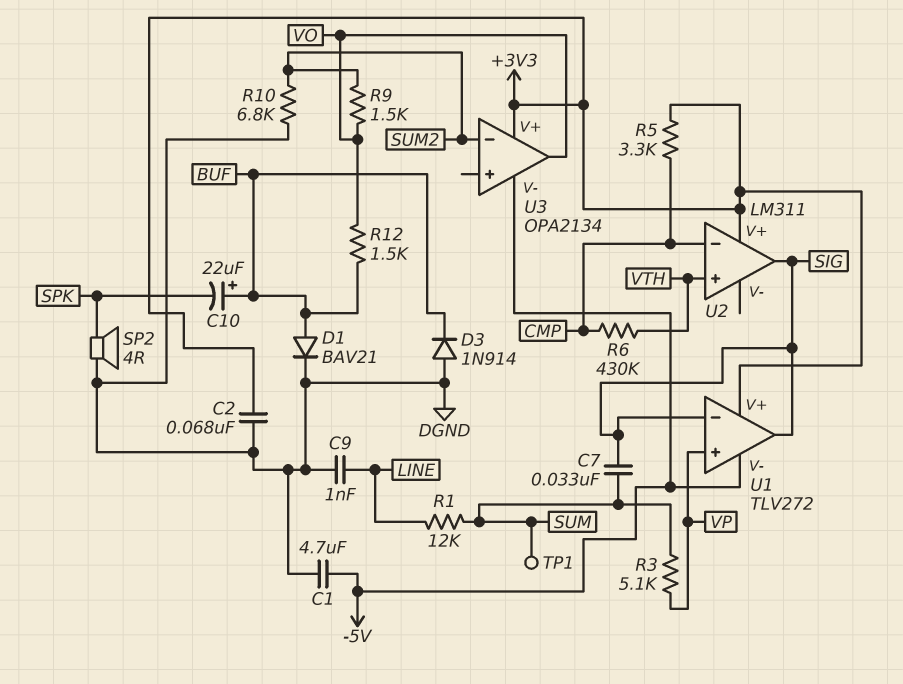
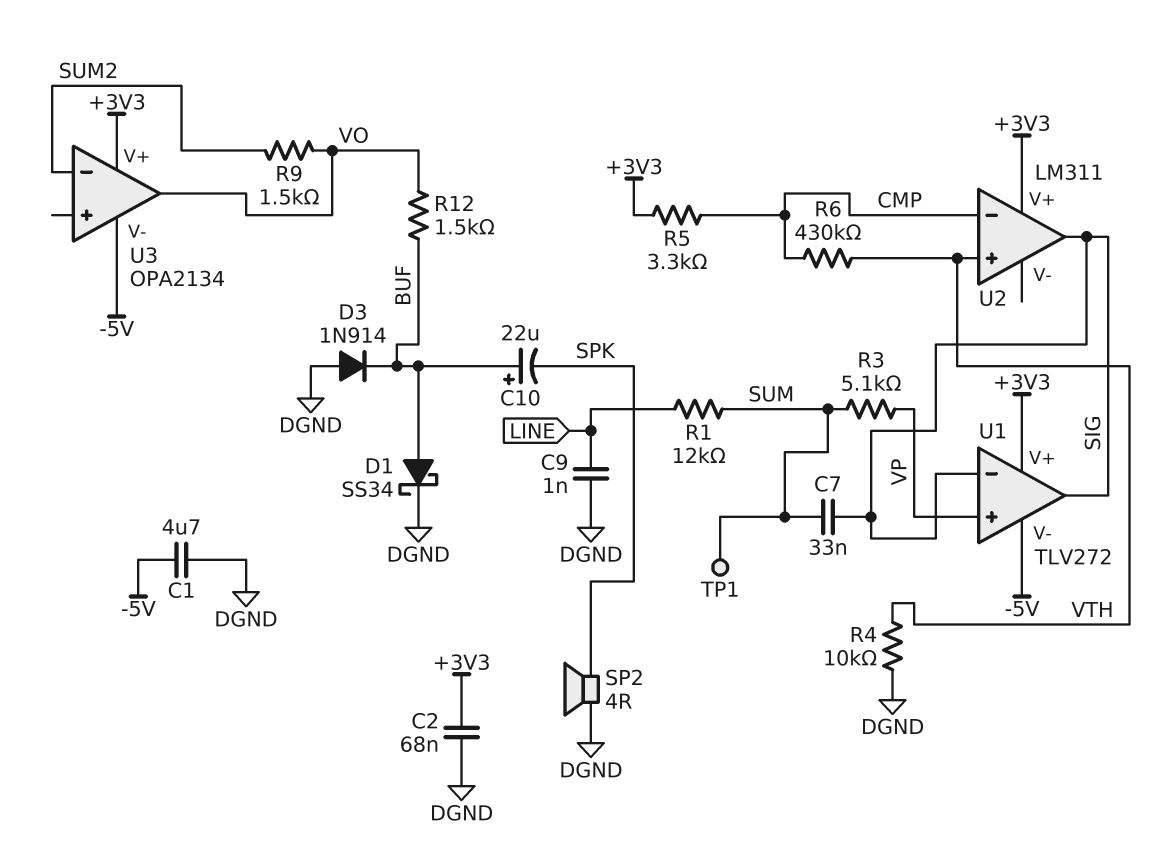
D1: diode BAV21 (A BUF, K DGND) -> schottky SS34 (A BUF, K DGND)
R4: none -> 10k (DGND, VTH)
R10: 6.8k (DGND, SUM2) -> none

